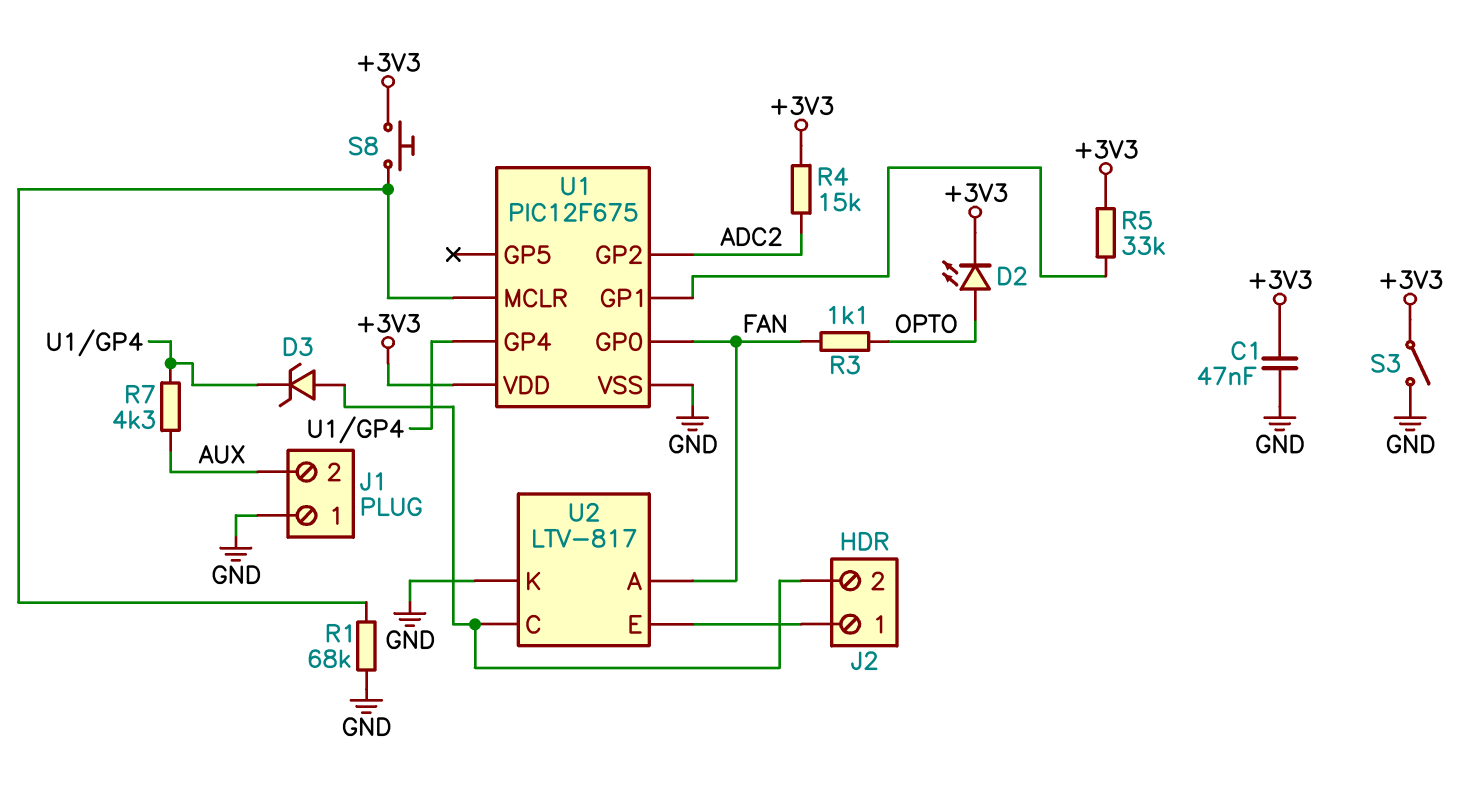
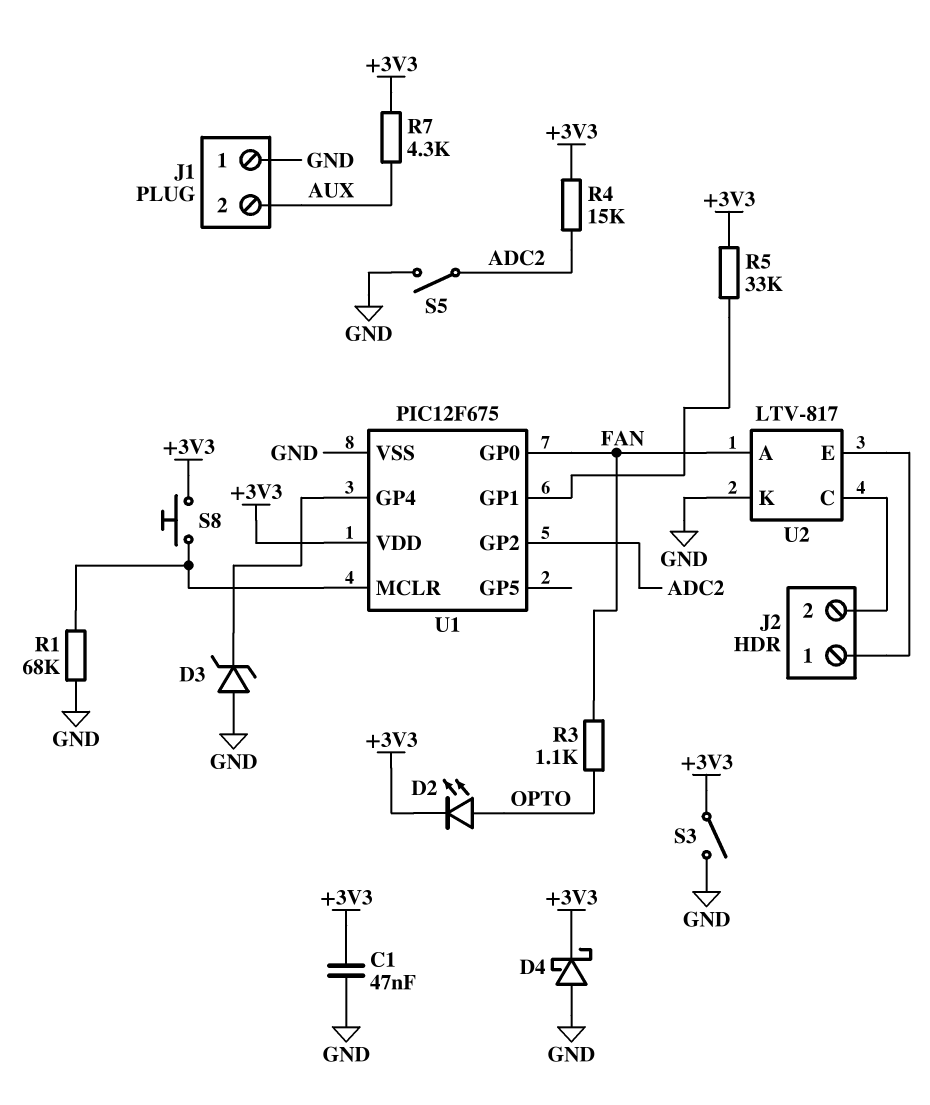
D3: zener (A J2/2, K U1/GP4) -> zener (A GND, K U1/GP4)
D4: none -> schottky (A GND, K +3V3)
R7: 4.3k (AUX, U1/GP4) -> 4.3k (+3V3, AUX)
S5: none -> switch (ADC2, GND)

